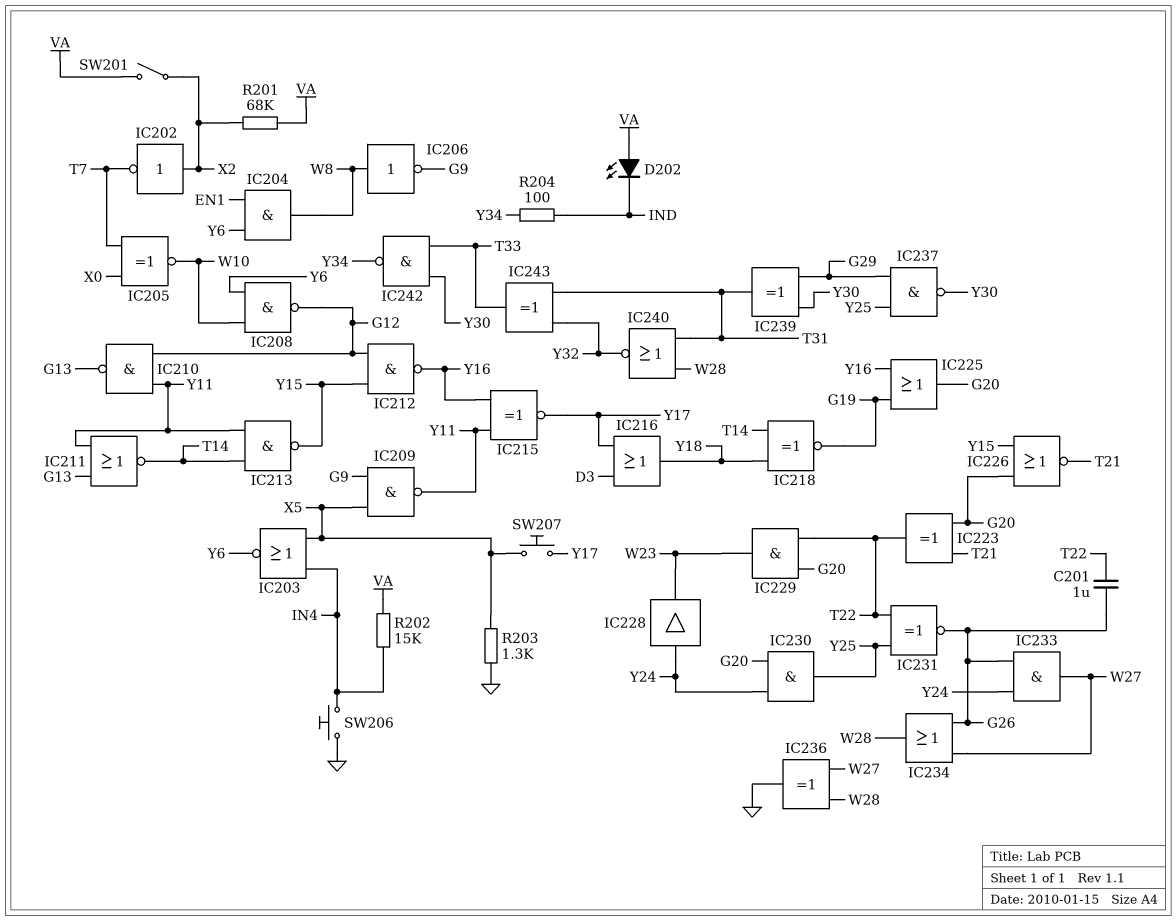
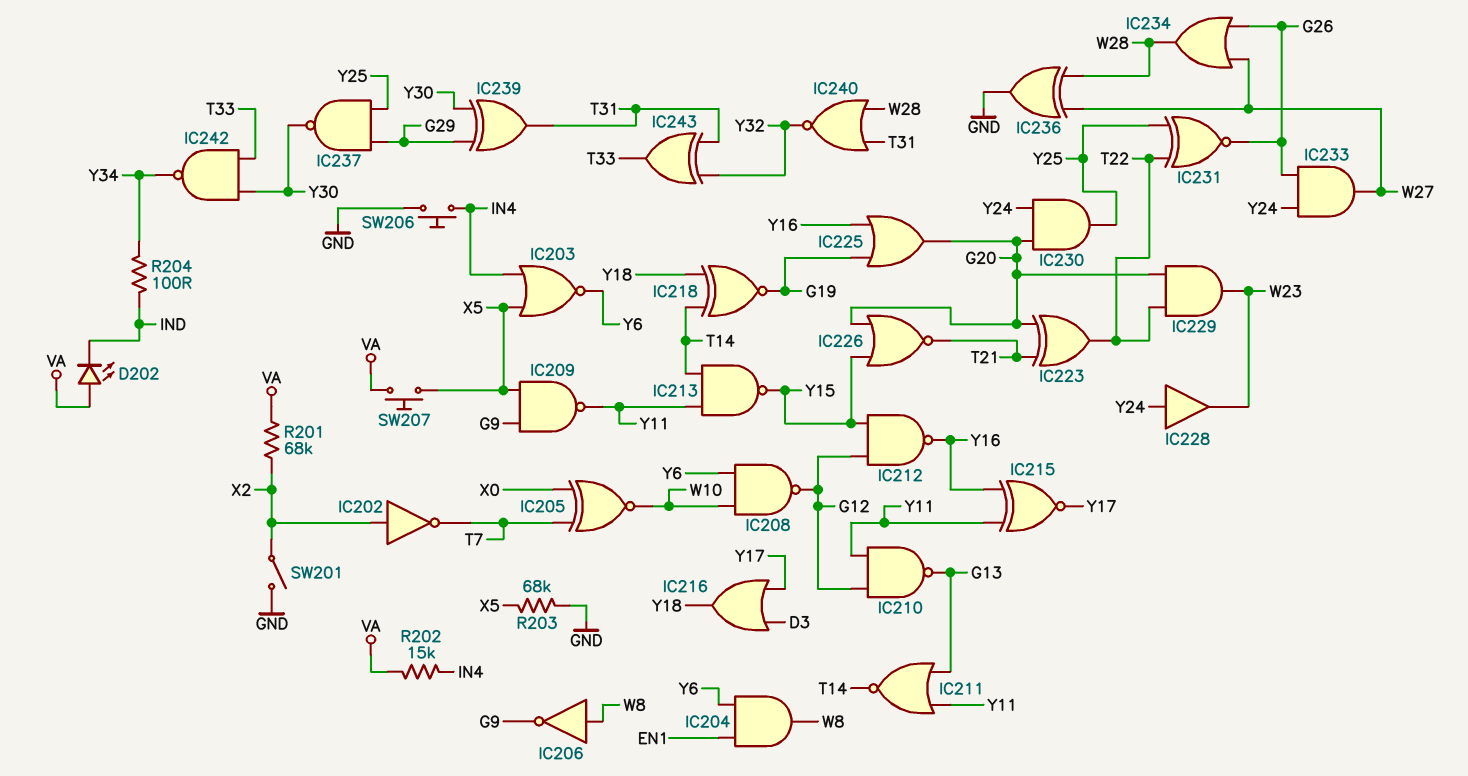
C201: 1uF (G26, T22) -> none
R203: 1.3k (GND, X5) -> 68k (GND, X5)
SW201: switch (VA, X2) -> switch (GND, X2)
SW207: button (X5, Y17) -> button (VA, X5)

